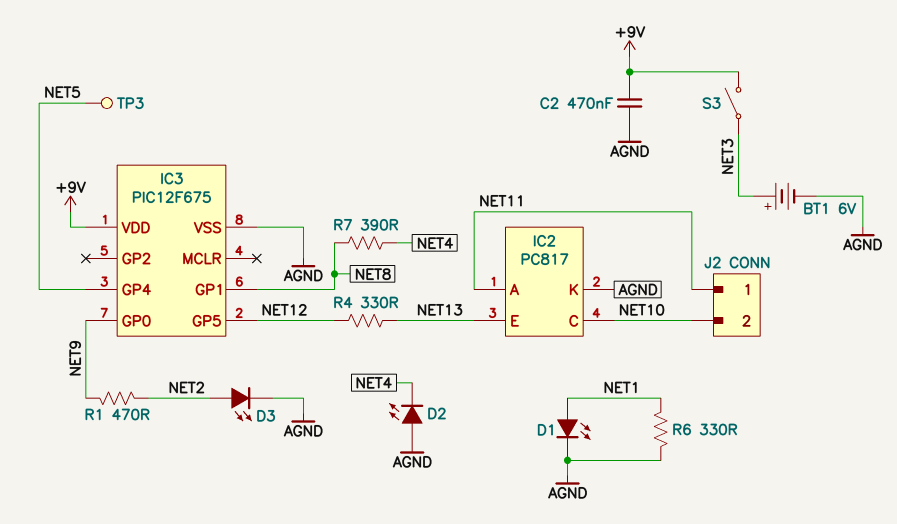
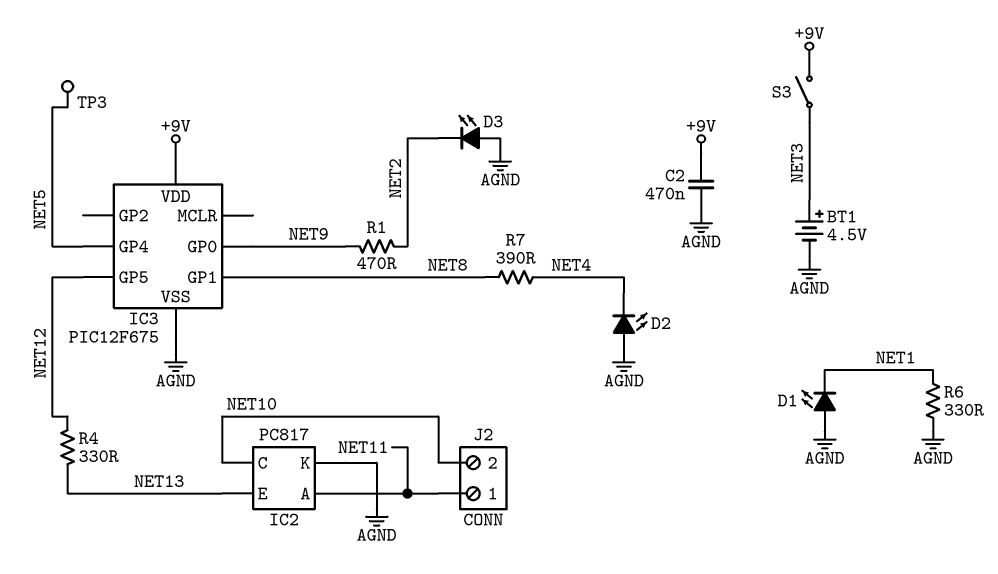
BT1: 6V (plus NET3, minus AGND) -> 4.5V (plus NET3, minus AGND)
D1: LED (A NET1, K AGND) -> LED (A AGND, K NET1)
D3: LED (A NET2, K AGND) -> LED (A AGND, K NET2)

